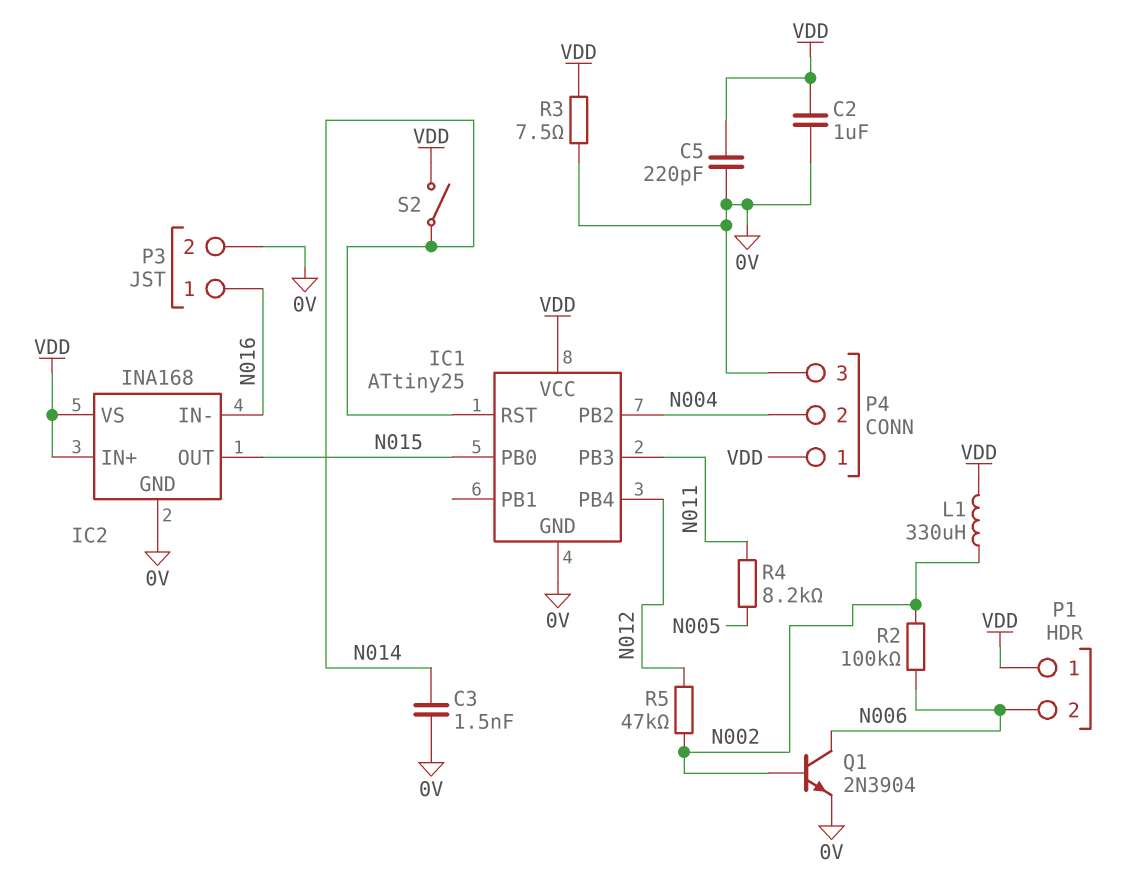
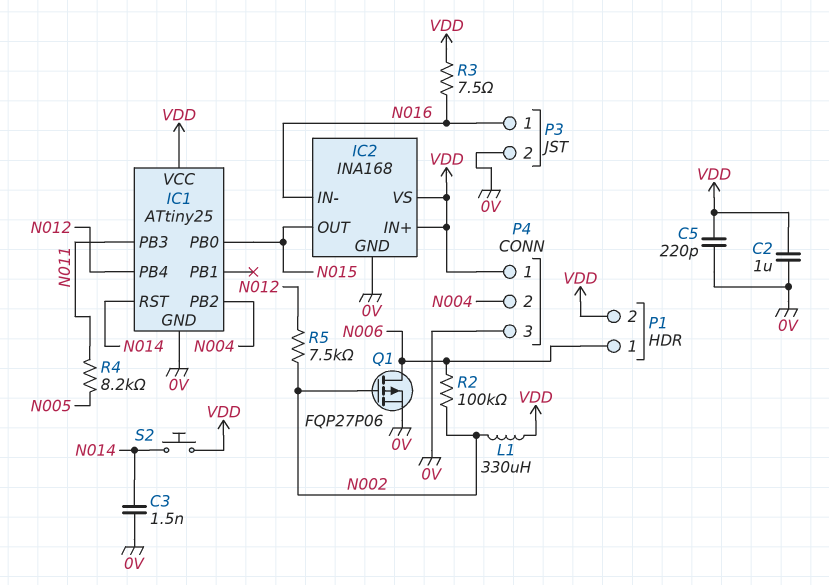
P1 pin 1: VDD -> N006
P1 pin 2: N006 -> VDD
Q1: NPN 2N3904 (B N002, C N006, E 0V) -> PMOS FQP27P06 (G N002, D N006, S 0V)
R3: 7.5 (0V, VDD) -> 7.5 (N016, VDD)
R5: 47k (N002, N012) -> 7.5k (N002, N012)
S2: switch (N014, VDD) -> button (N014, VDD)

